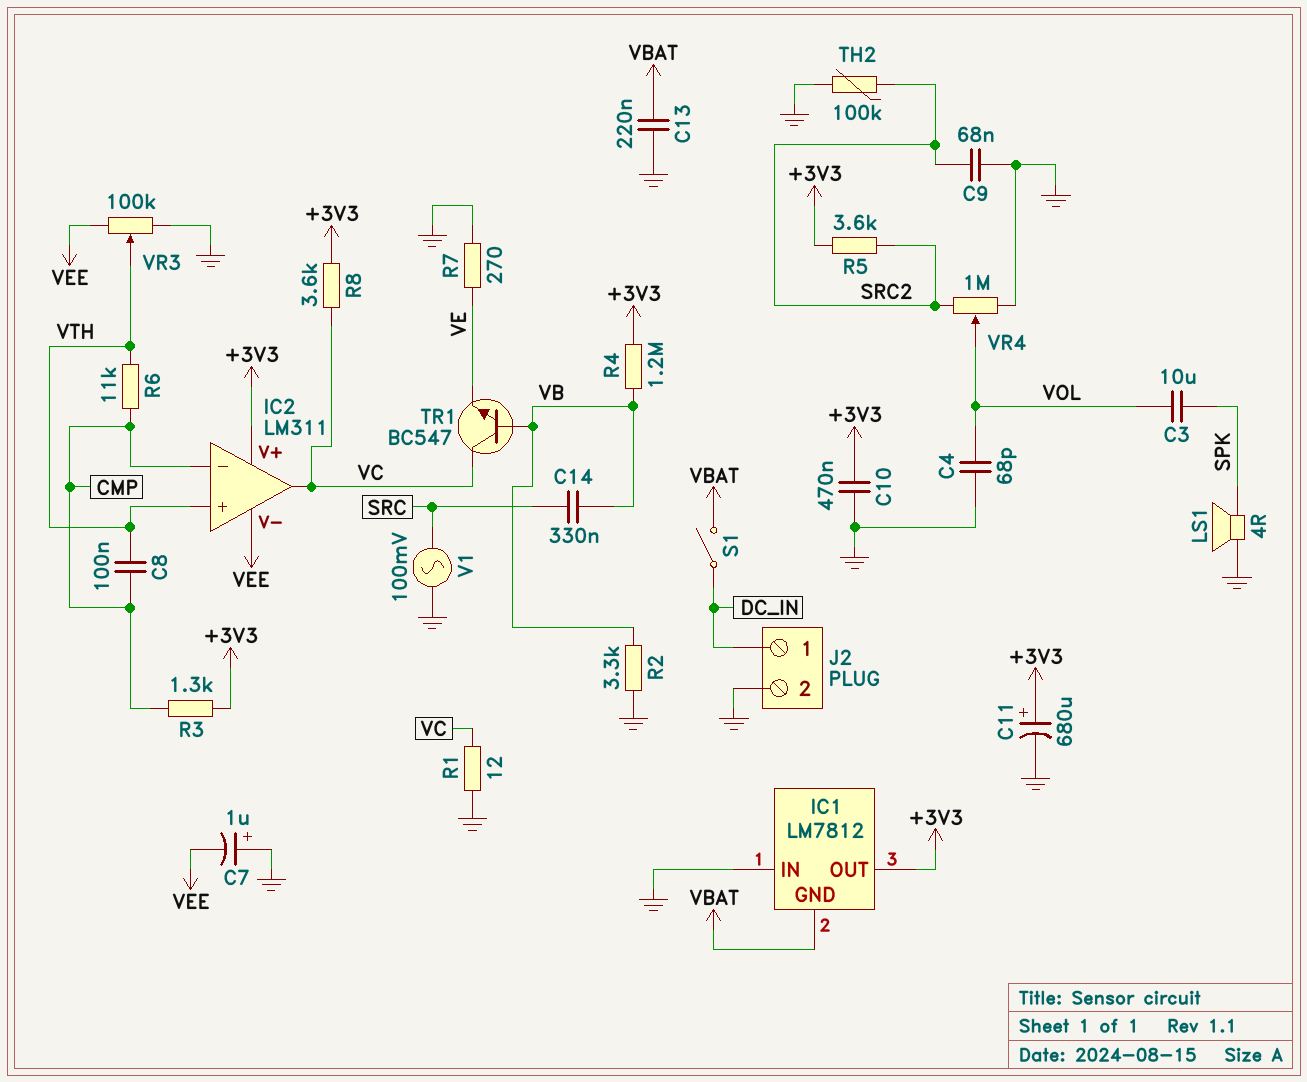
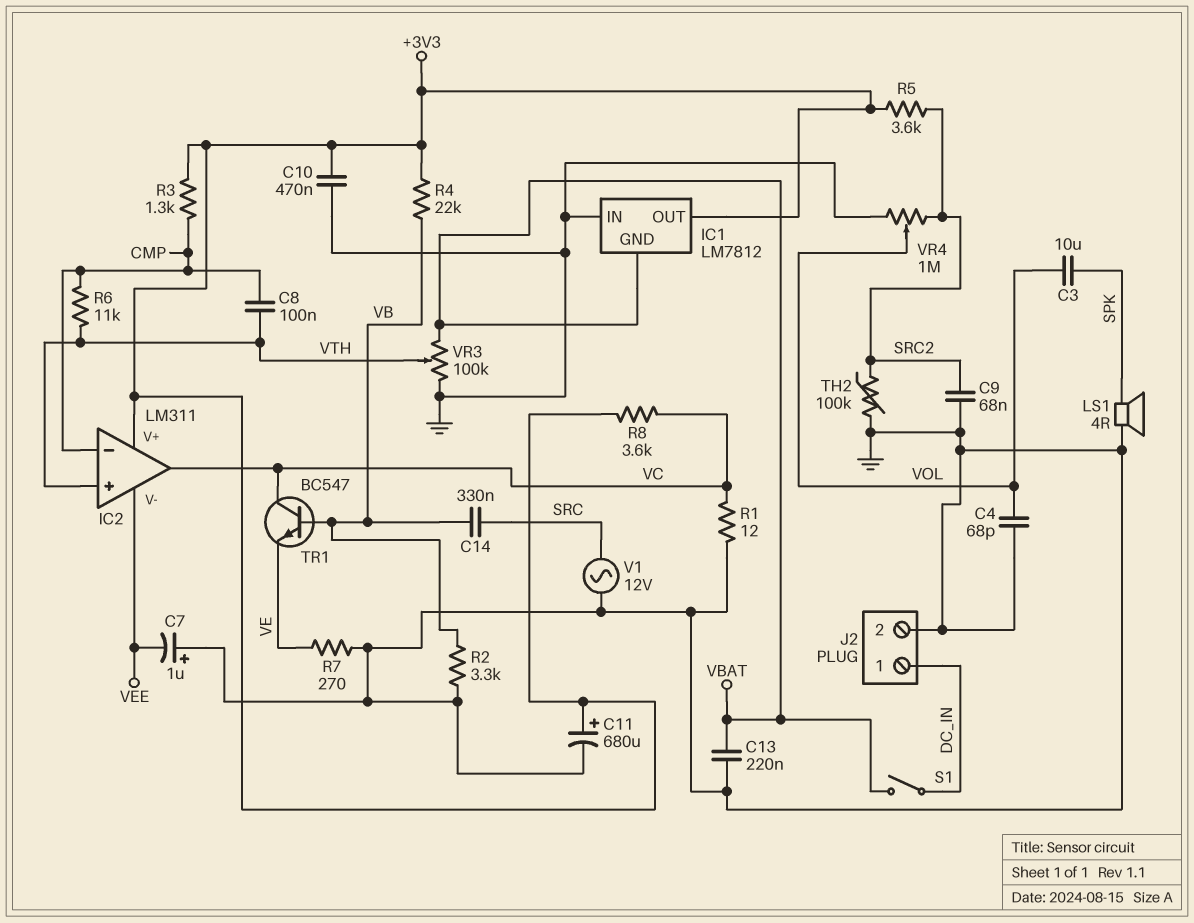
R4: 1.2M (+3V3, VB) -> 22k (+3V3, VB)
V1: AC 100mV (GND, SRC) -> AC 12V (GND, SRC)
VR3: 100k (GND, VEE, wiper VTH) -> 100k (GND, VBAT, wiper VTH)

